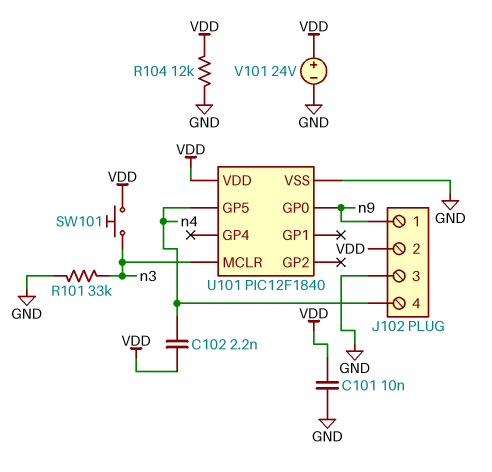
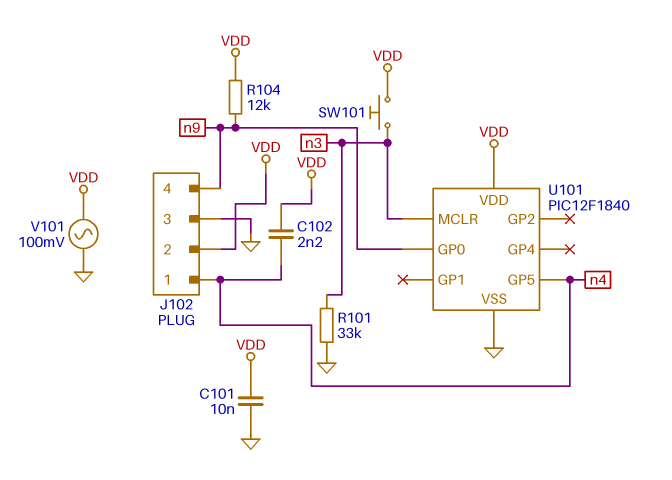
J102 pin 1: n9 -> n4
J102 pin 4: n4 -> n9
R104: 12k (GND, VDD) -> 12k (VDD, n9)
V101: 24V (plus VDD, minus GND) -> AC 100mV (GND, VDD)

